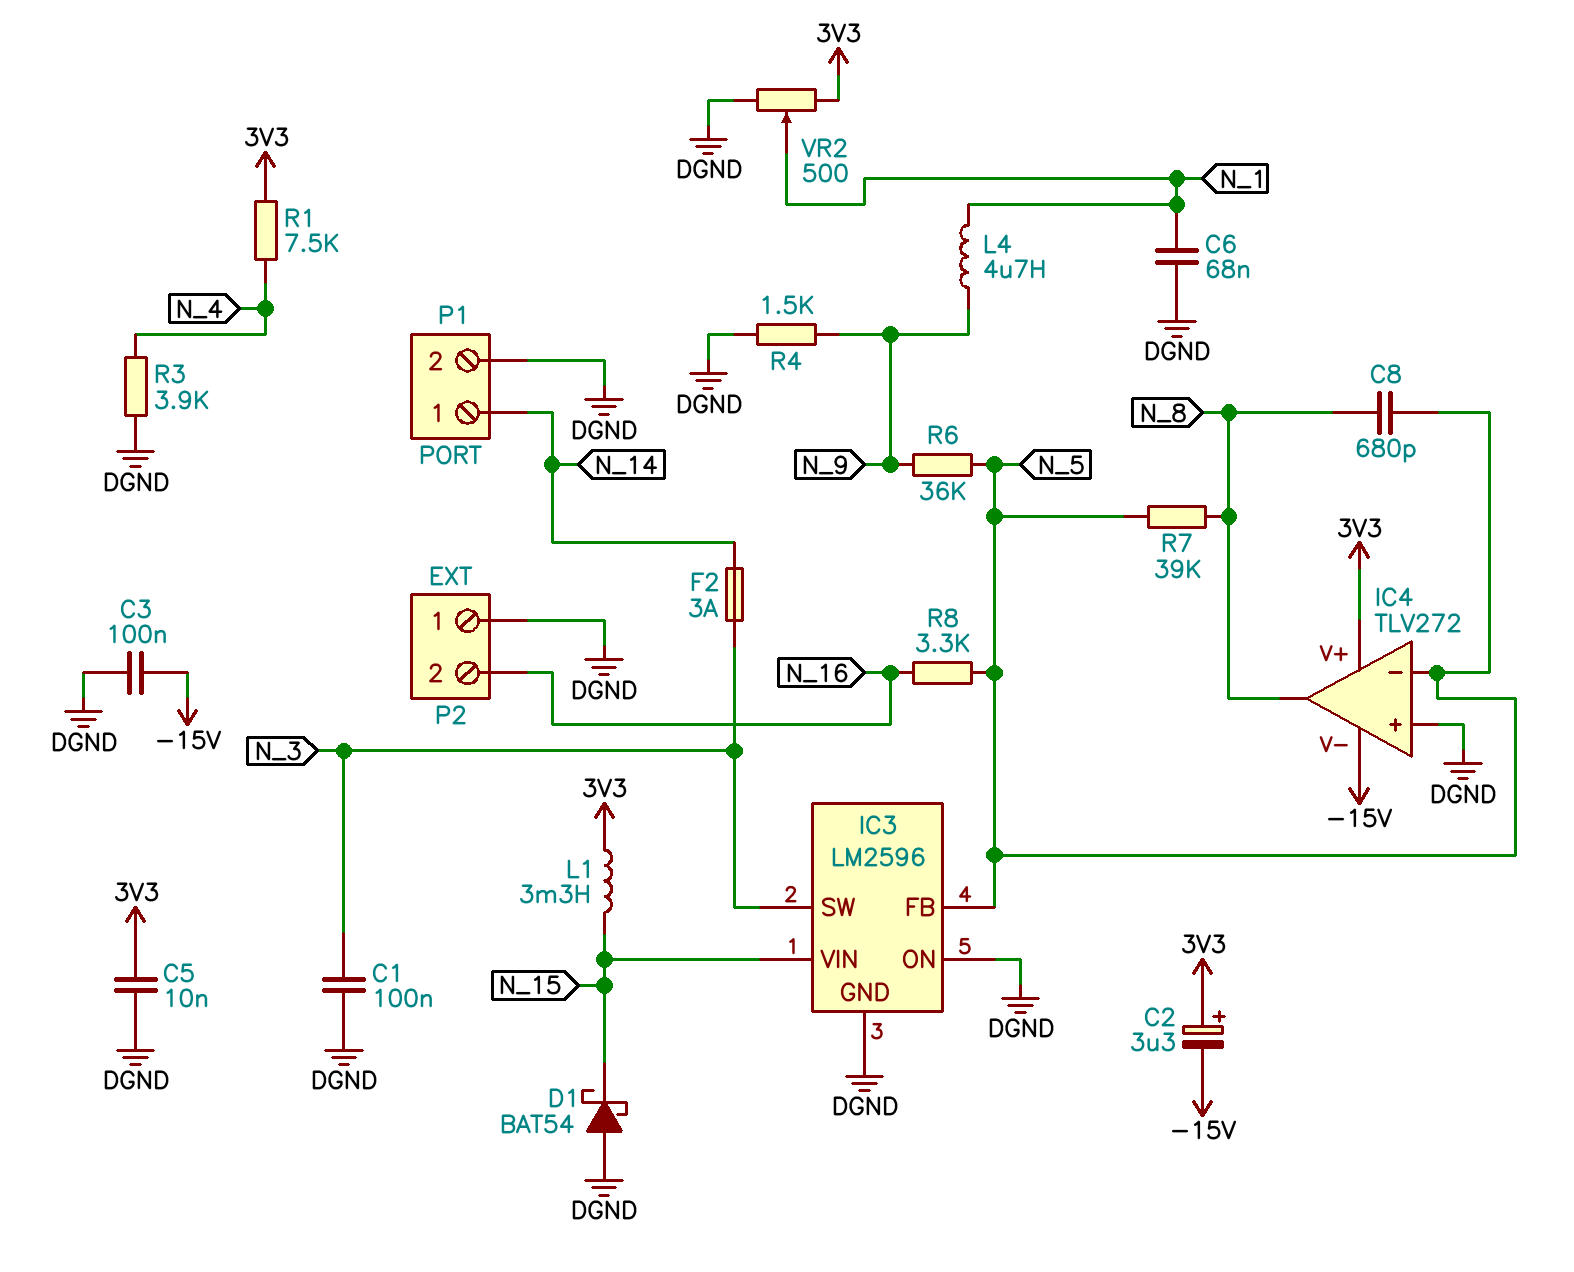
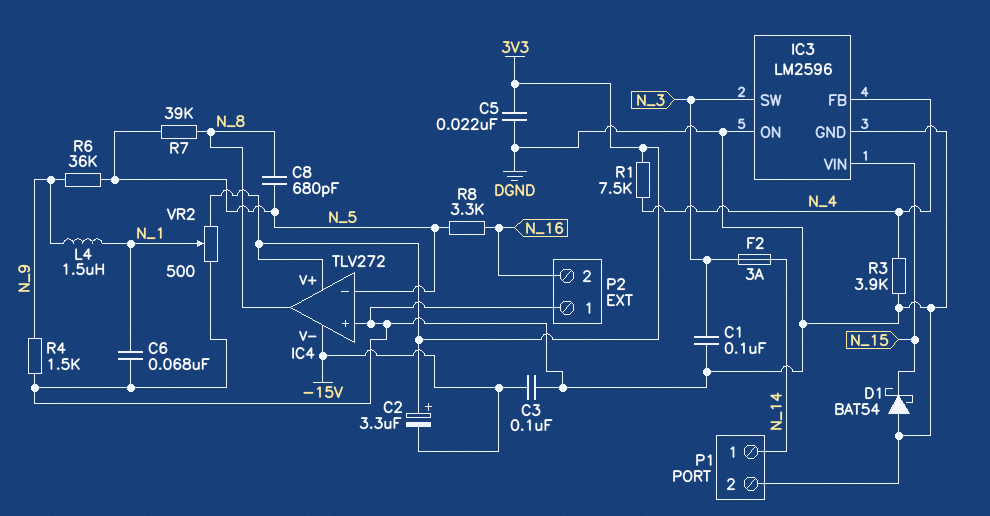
C5: 10nF (3V3, DGND) -> 22nF (3V3, DGND)
IC3 pin FB: N_5 -> N_4
L1: 3.3mH (3V3, N_15) -> none
L4: 4.7uH (N_1, N_9) -> 1.5uH (N_1, N_9)

